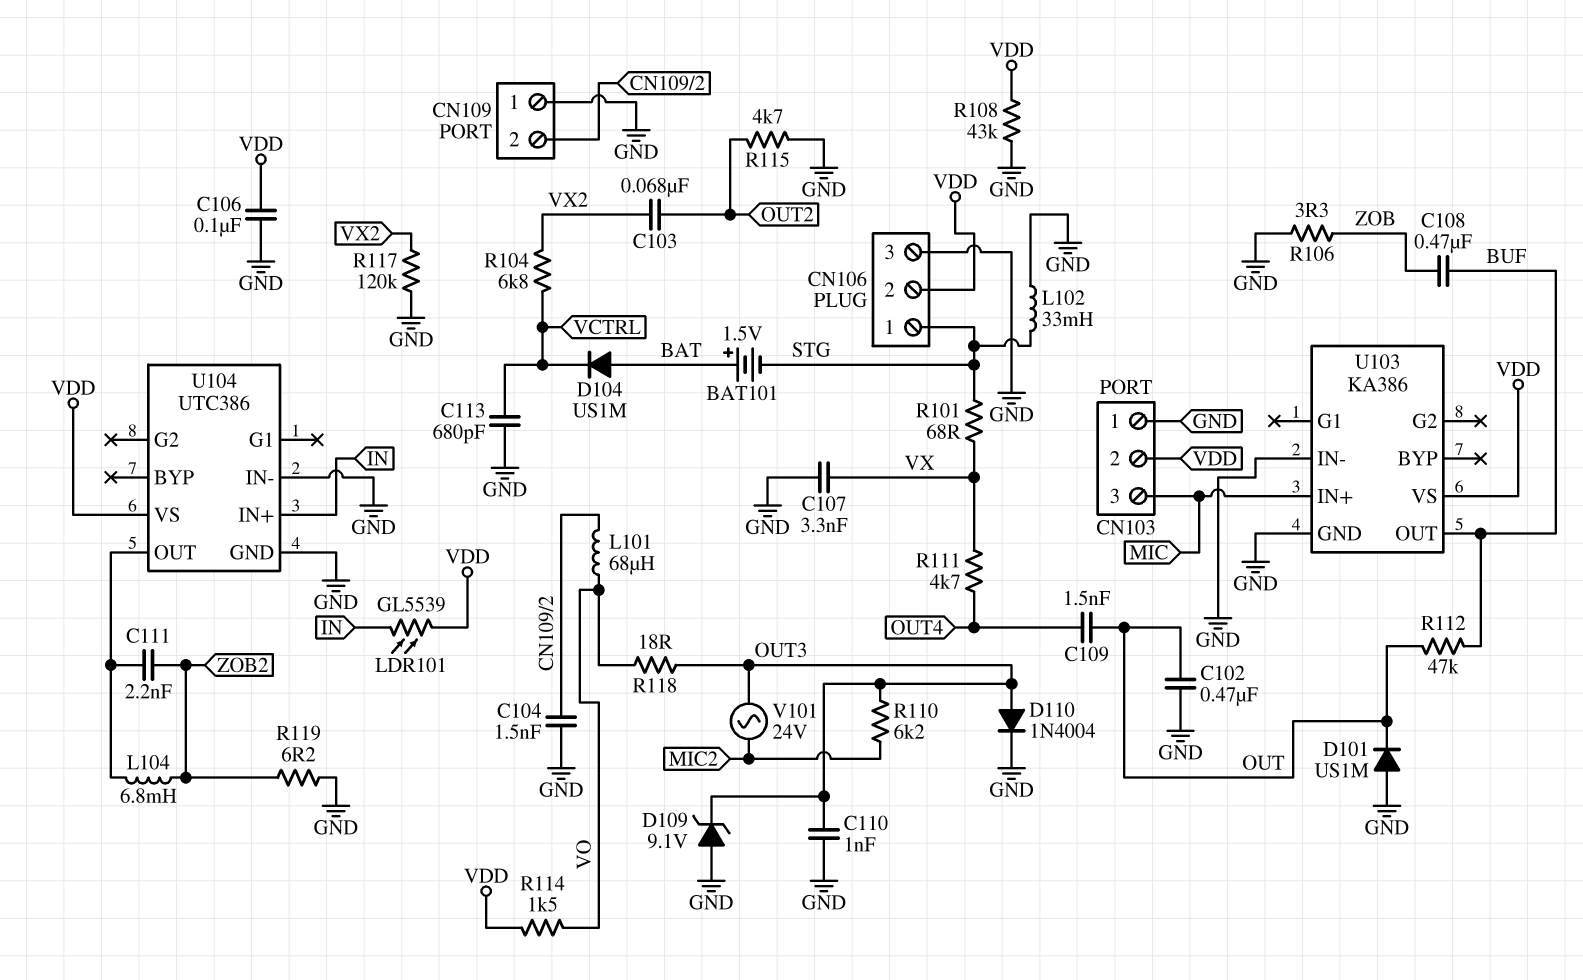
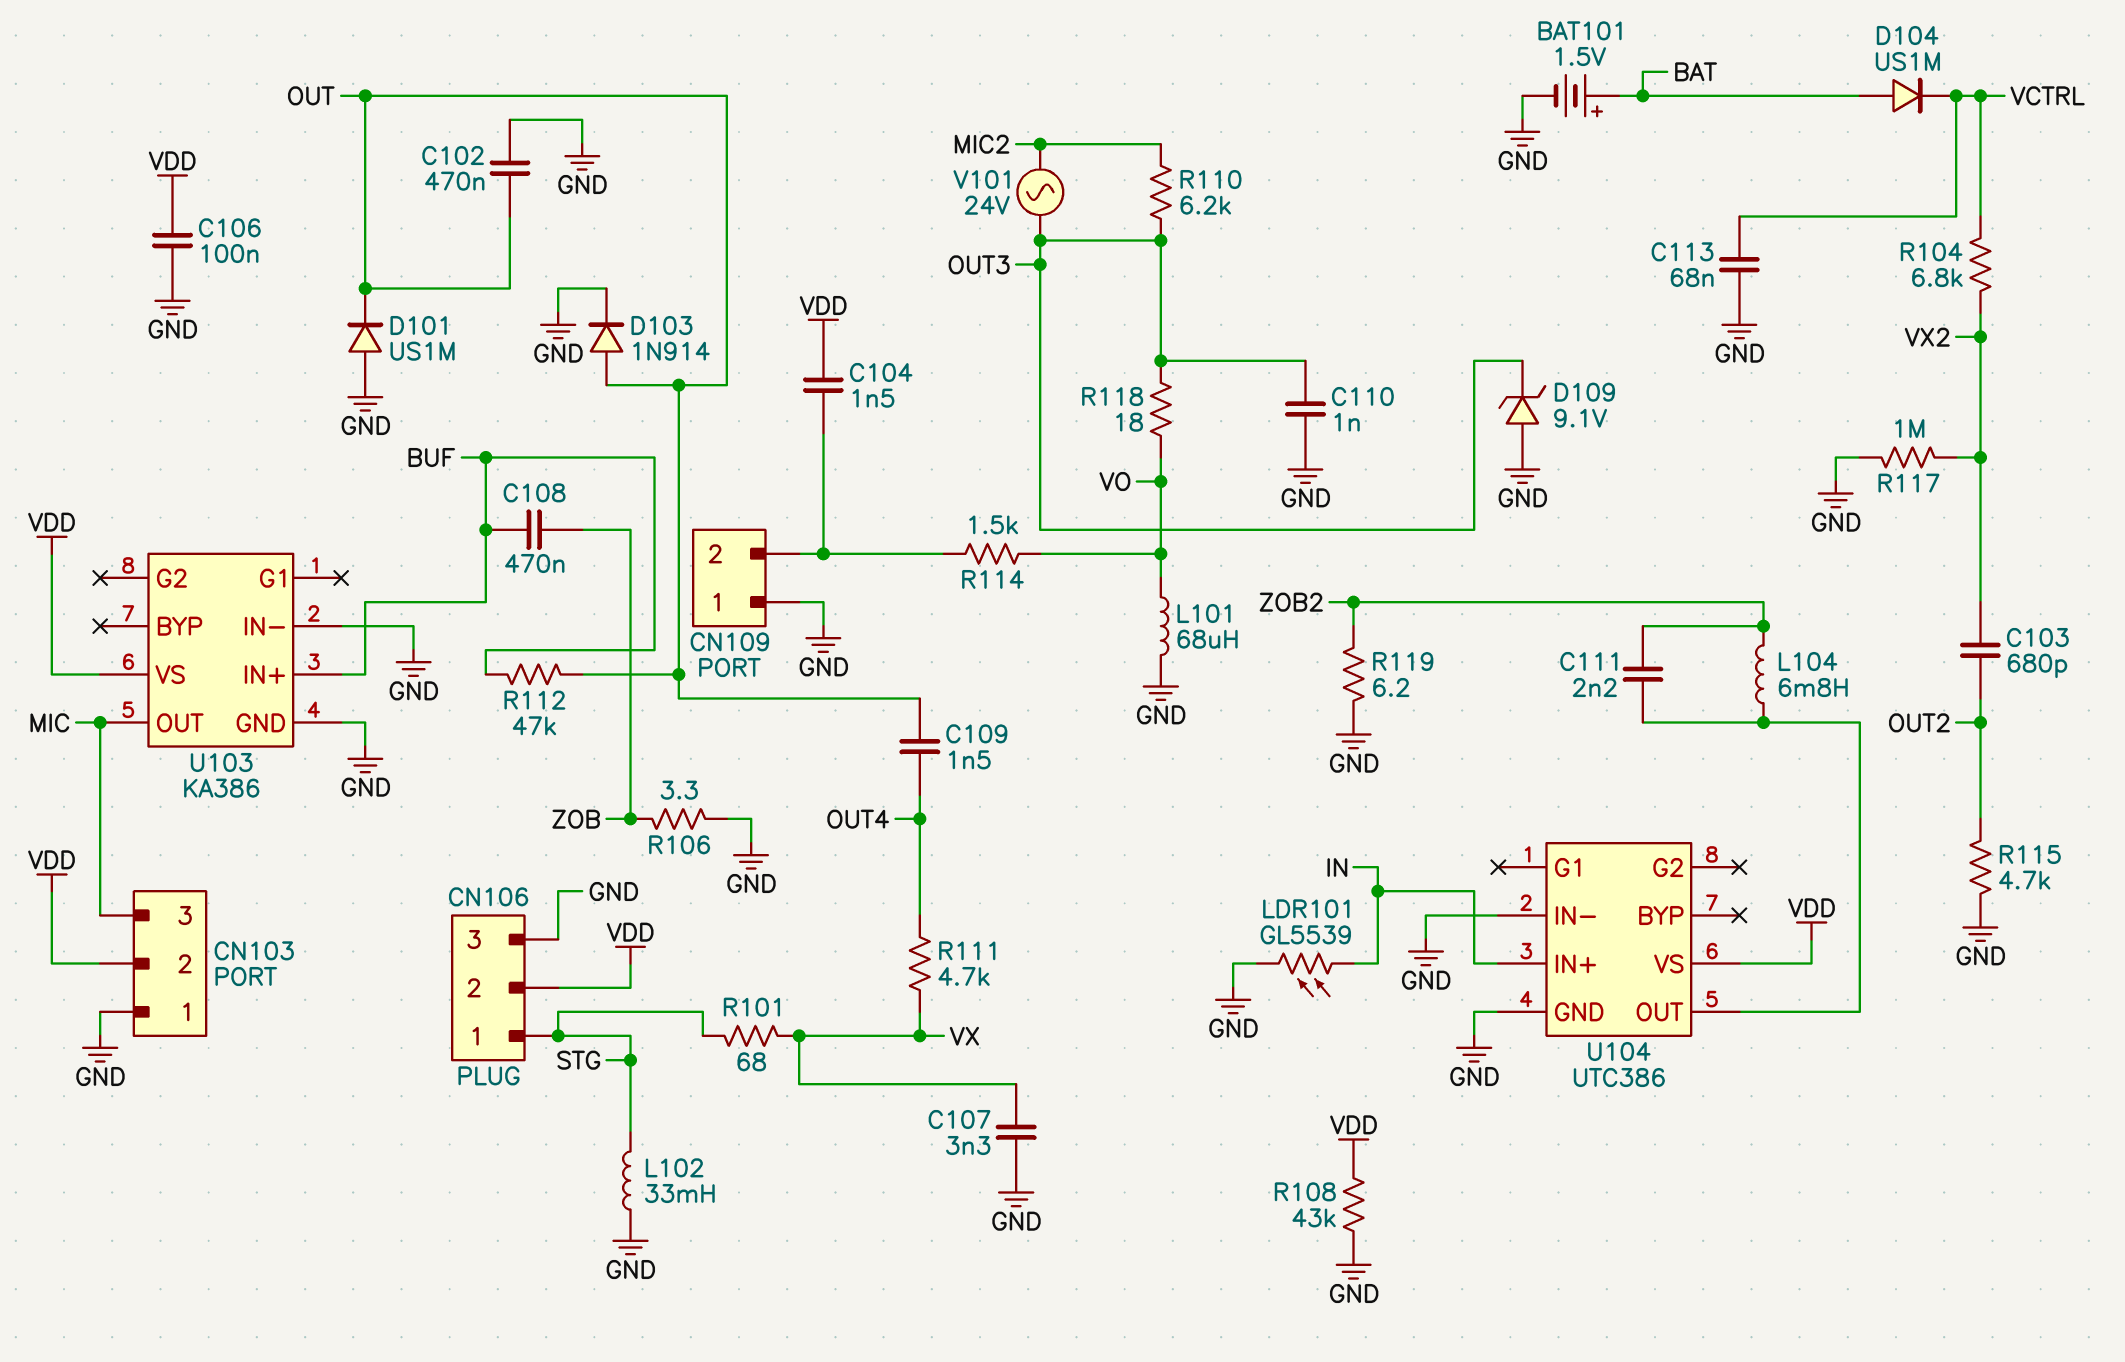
BAT101: 1.5V (plus BAT, minus STG) -> 1.5V (plus BAT, minus GND)
C103: 68nF (OUT2, VX2) -> 680pF (OUT2, VX2)
C104: 1.5nF (CN109/2, GND) -> 1.5nF (CN109/2, VDD)
C113: 680pF (GND, VCTRL) -> 68nF (GND, VCTRL)
D103: none -> diode 1N914 (A OUT, K GND)
D110: diode 1N4004 (A OUT3, K GND) -> none
L101: 68uH (CN109/2, VO) -> 68uH (GND, VO)
LDR101: GL5539 (IN, VDD) -> GL5539 (GND, IN)
R114: 1.5k (VDD, VO) -> 1.5k (CN109/2, VO)
R117: 120k (GND, VX2) -> 1M (GND, VX2)
U103 pin IN+: MIC -> BUF
U103 pin OUT: BUF -> MIC

